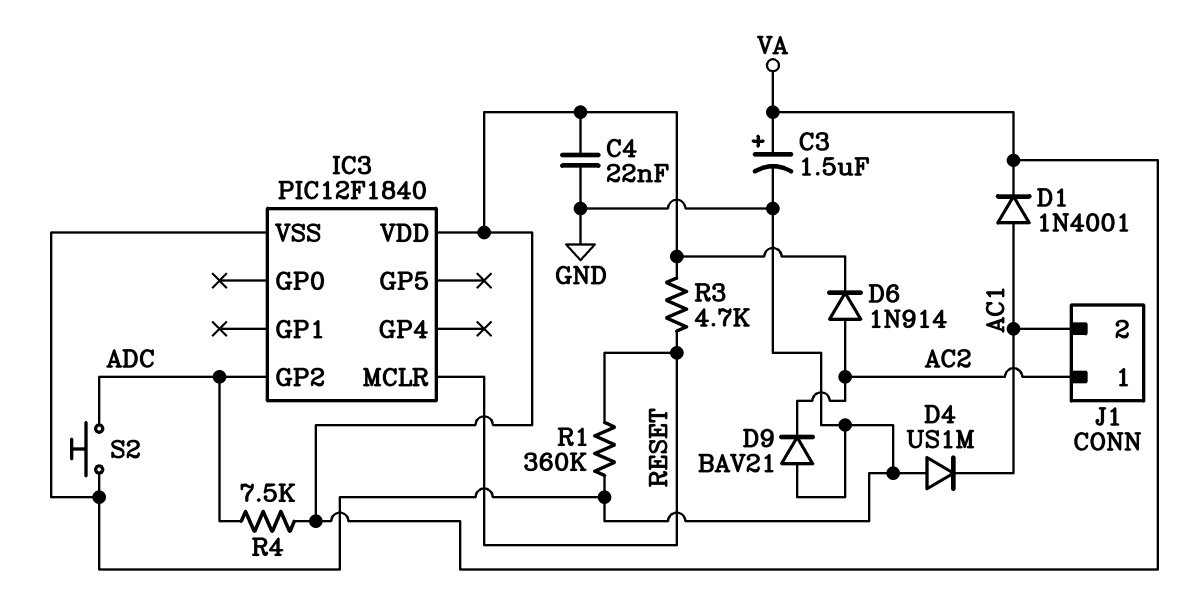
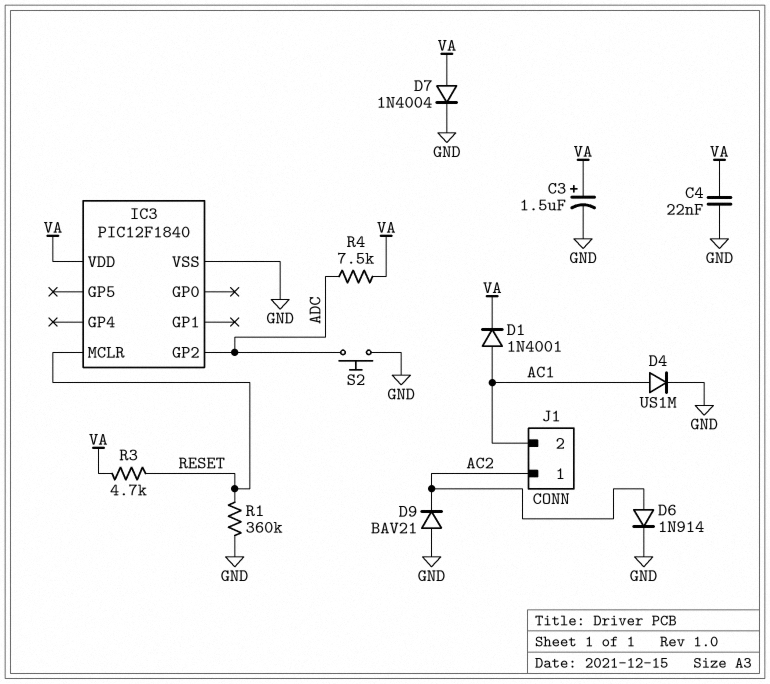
D4: diode US1M (A GND, K AC1) -> diode US1M (A AC1, K GND)
D6: diode 1N914 (A AC2, K VA) -> diode 1N914 (A AC2, K GND)
D7: none -> diode 1N4004 (A VA, K GND)

